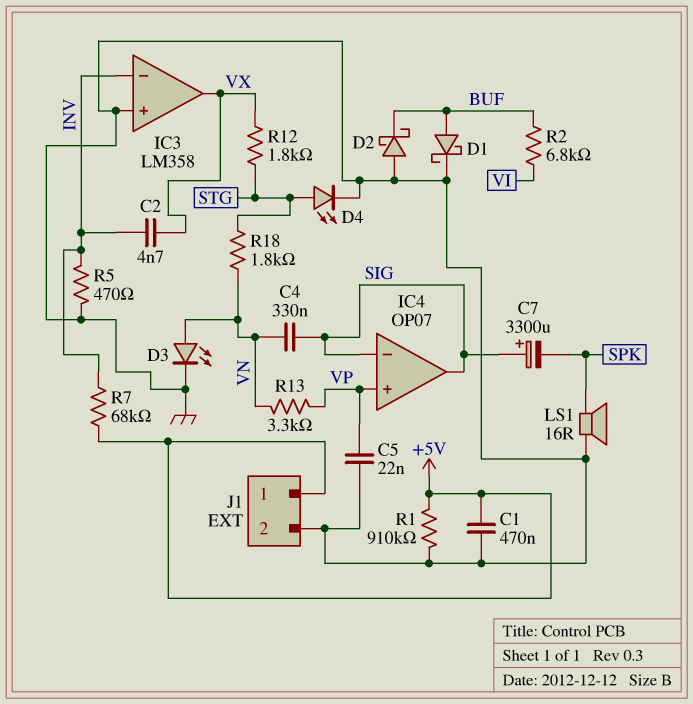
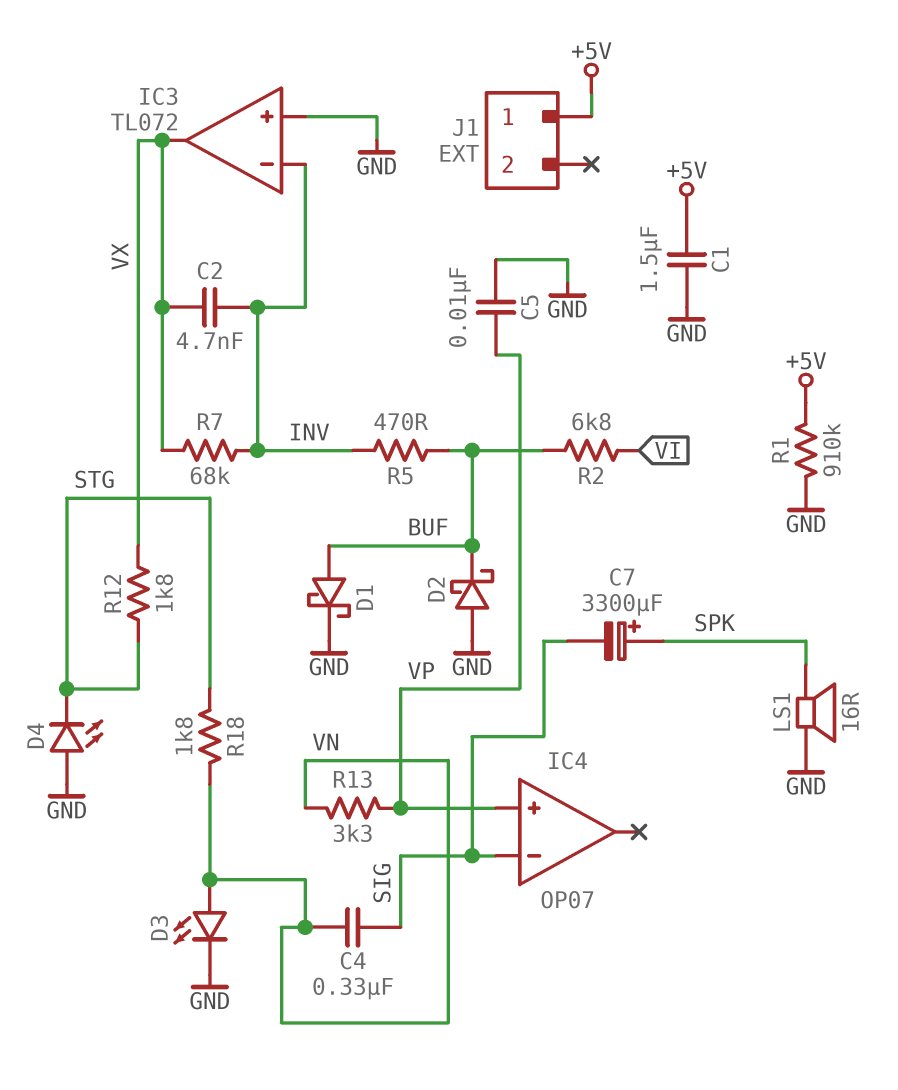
C1: 470nF (+5V, GND) -> 1.5uF (+5V, GND)
C5: 22nF (GND, VP) -> 10nF (GND, VP)
C7: 3300uF (plus SIG, minus SPK) -> 3300uF (plus SPK, minus SIG)
D4: LED (A STG, K GND) -> LED (A GND, K STG)
IC3: LM358 -> TL072
IC4 pin out: SIG -> none
J1 pin 2: GND -> none
R5: 470 (GND, INV) -> 470 (BUF, INV)
R7: 68k (+5V, INV) -> 68k (INV, VX)

